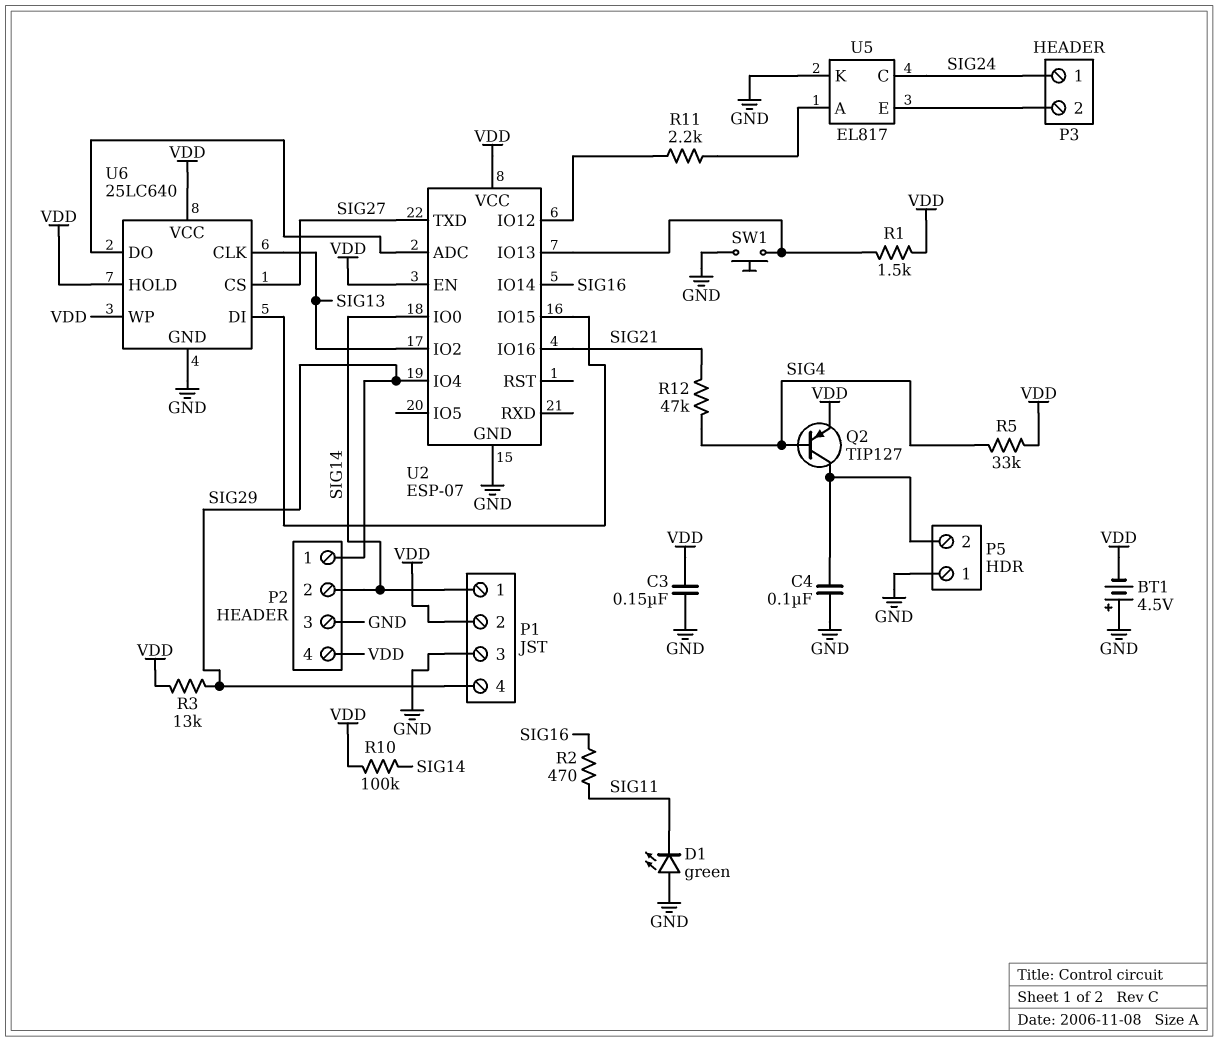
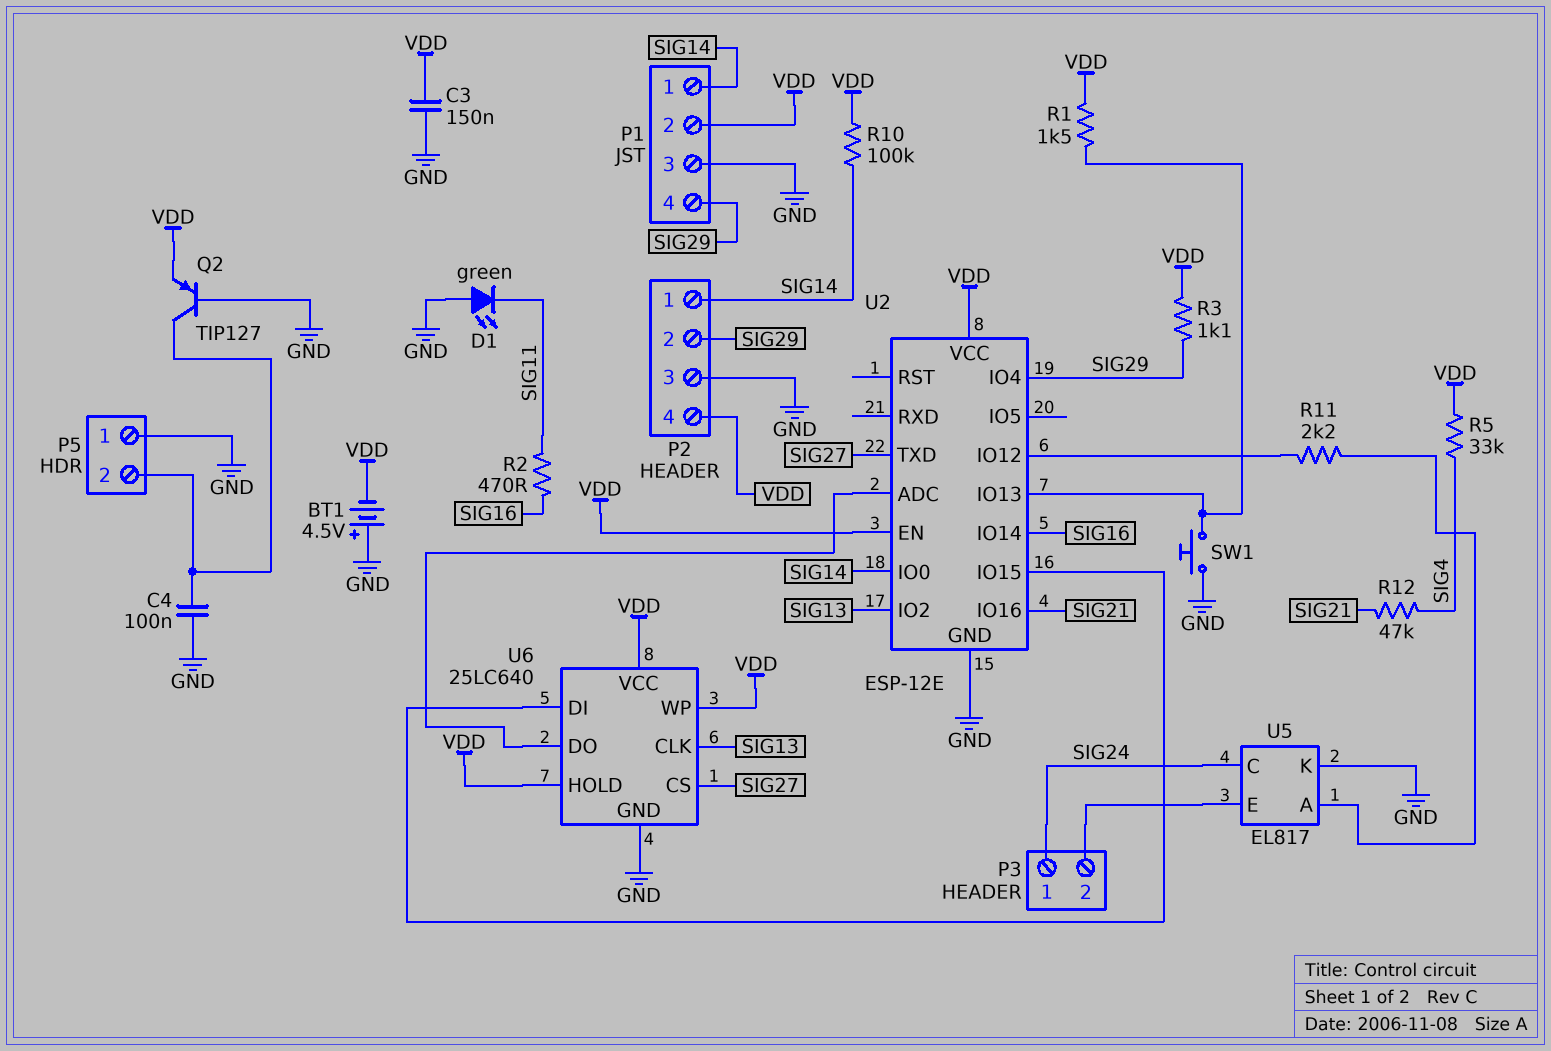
P2 pin 1: SIG29 -> SIG14
P2 pin 2: SIG14 -> SIG29
Q2: PNP TIP127 (B SIG4, C P5/2, E VDD) -> PNP TIP127 (B GND, C P5/2, E VDD)
R3: 13k (SIG29, VDD) -> 1.1k (SIG29, VDD)
U2: ESP-07 -> ESP-12E

